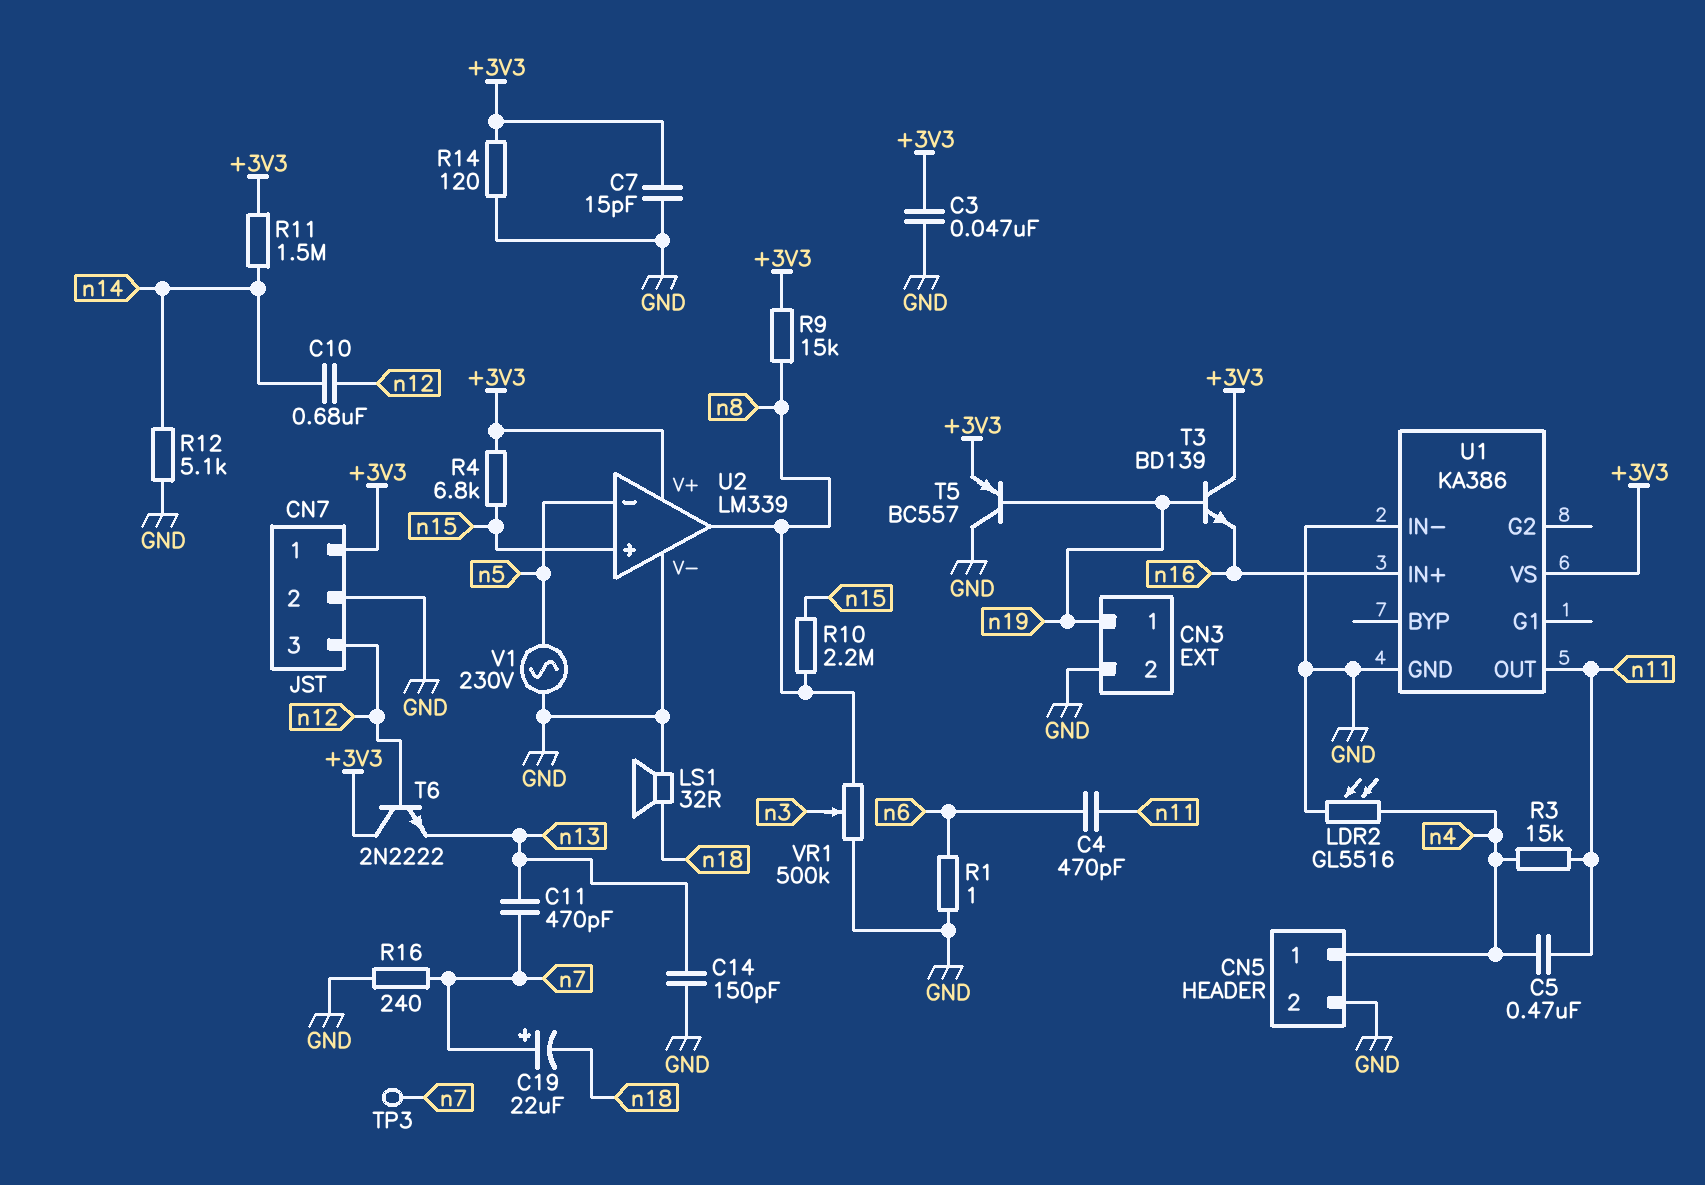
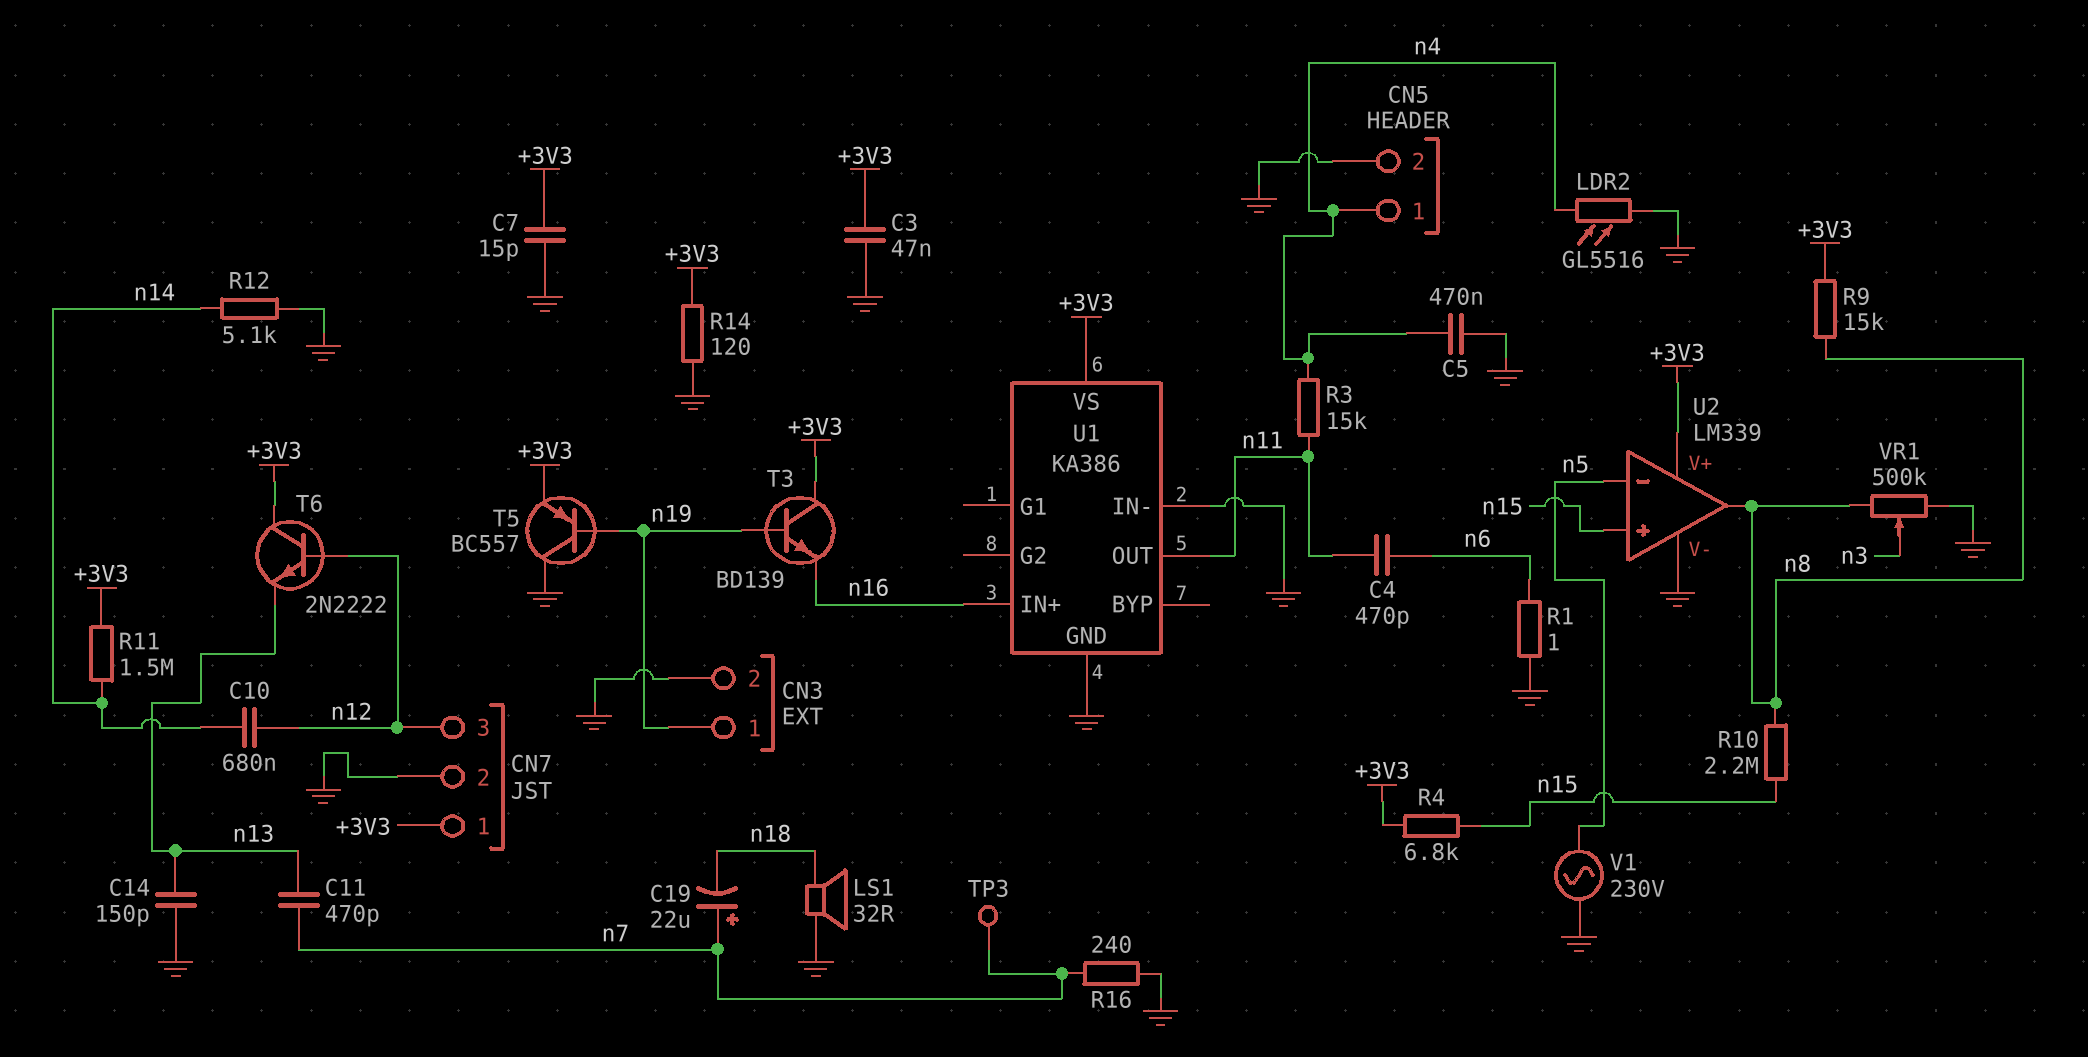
C5: 470nF (n4, n11) -> 470nF (GND, n4)

